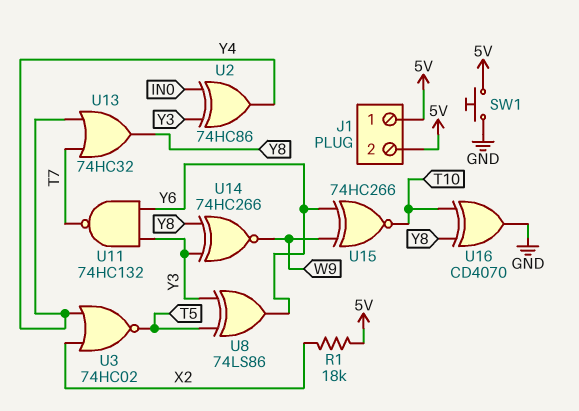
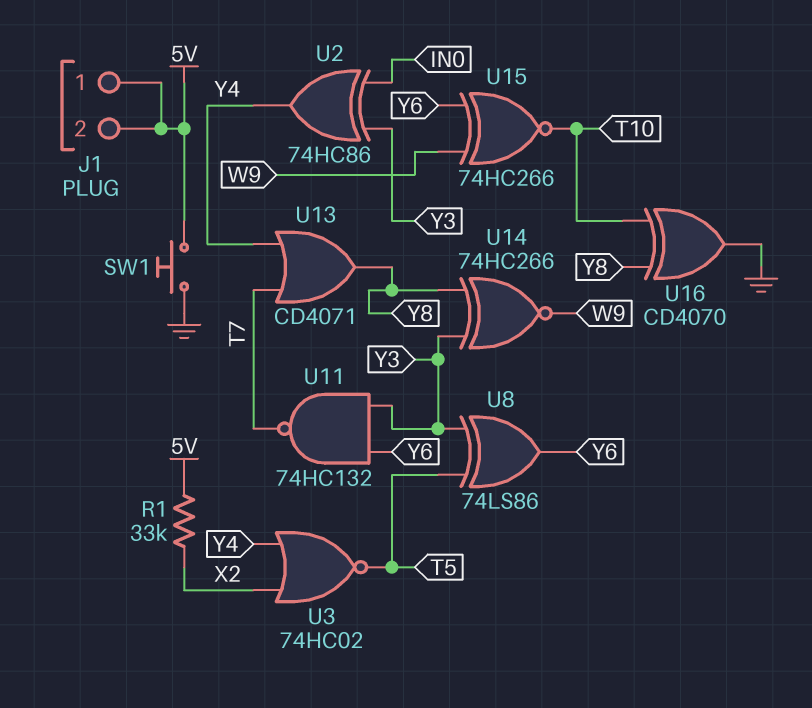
R1: 18k (5V, X2) -> 33k (5V, X2)
U13: OR 74HC32 (in T7, in Y4, out Y8) -> OR CD4071 (in T7, in Y4, out Y8)

